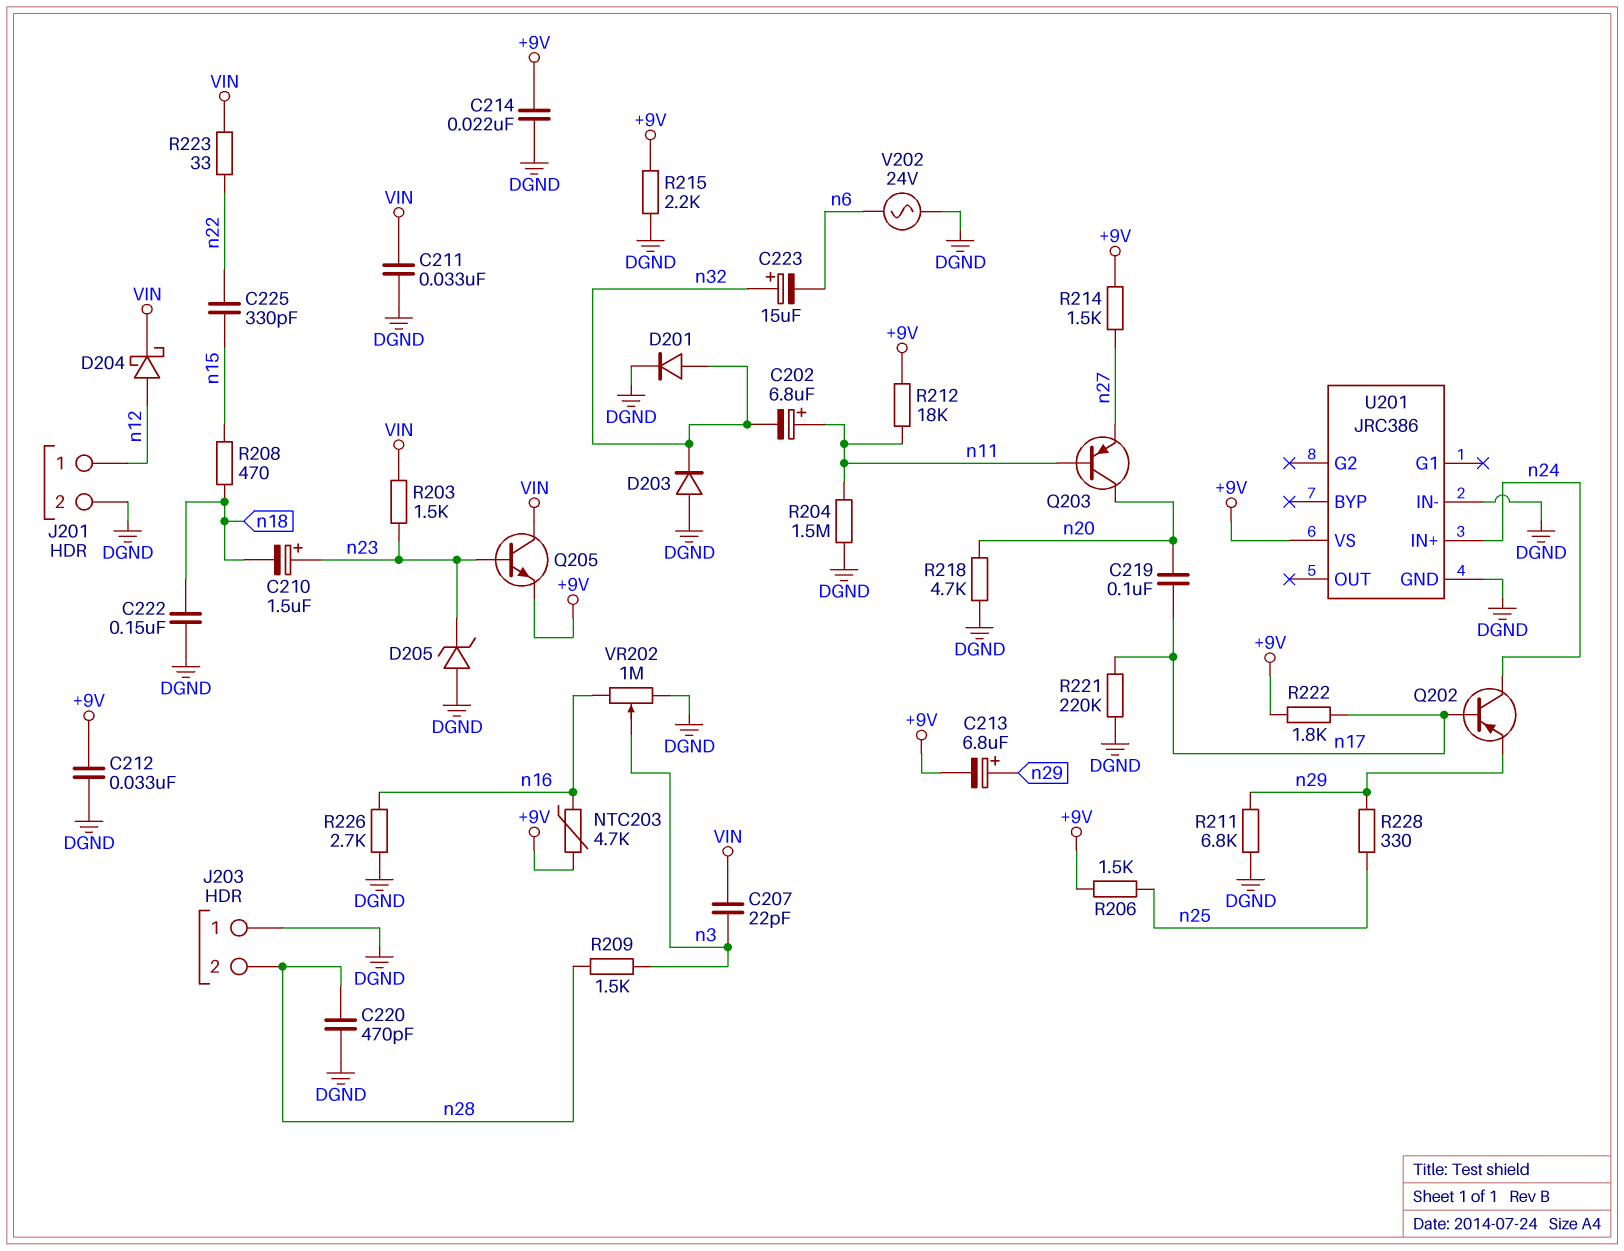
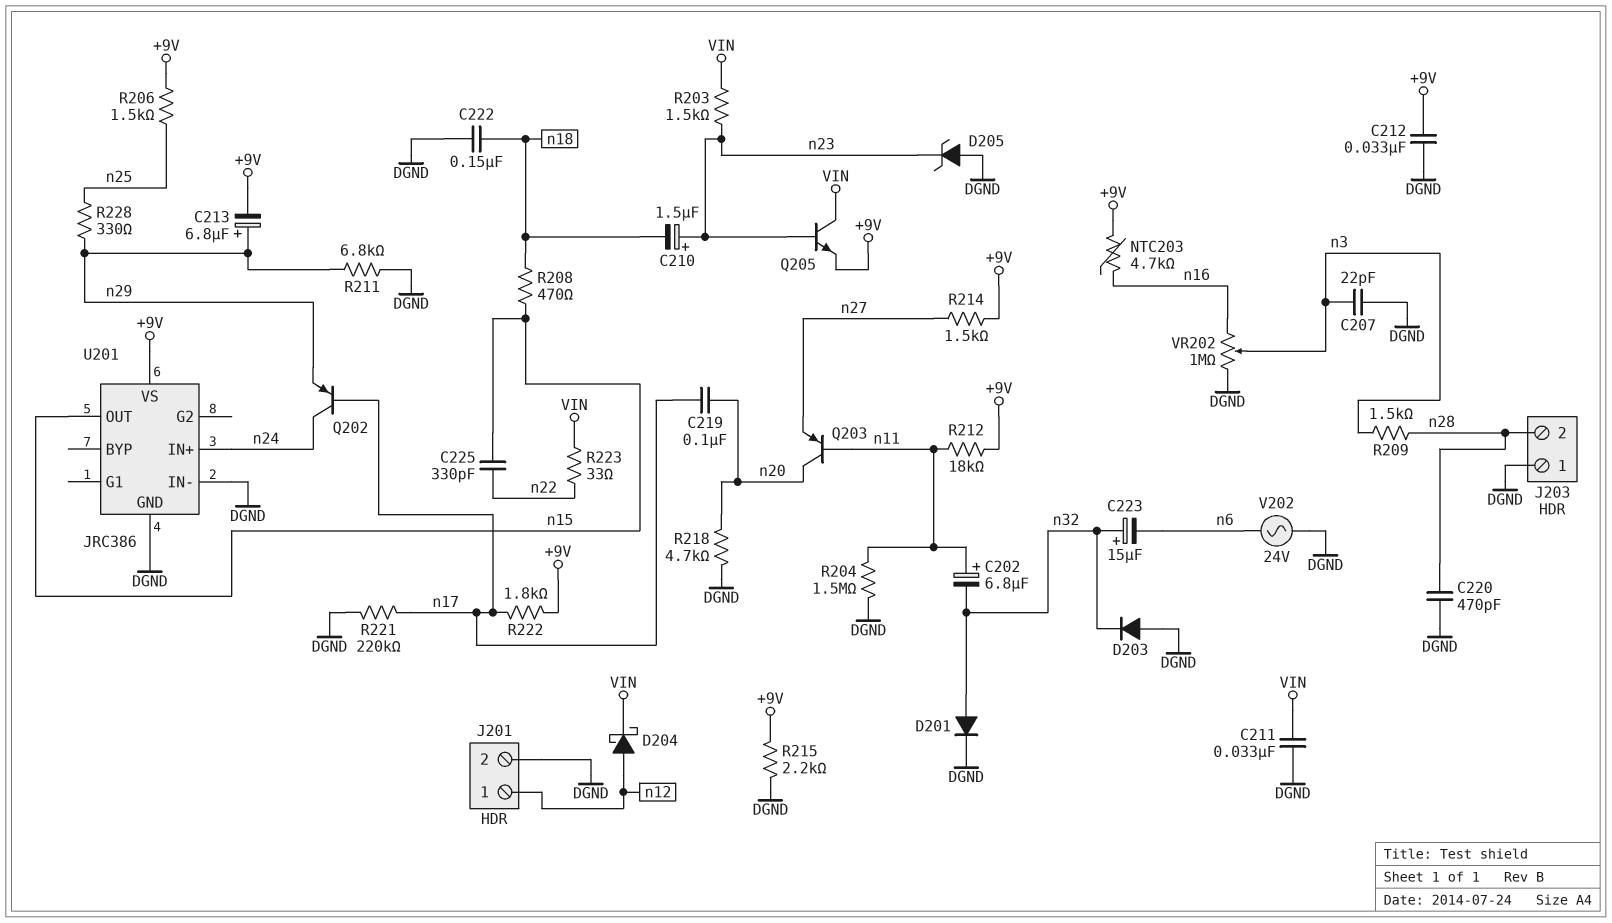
C207: 22pF (VIN, n3) -> 22pF (DGND, n3)
C214: 22nF (+9V, DGND) -> none
R226: 2.7k (DGND, n16) -> none
U201 pin OUT: none -> n15

